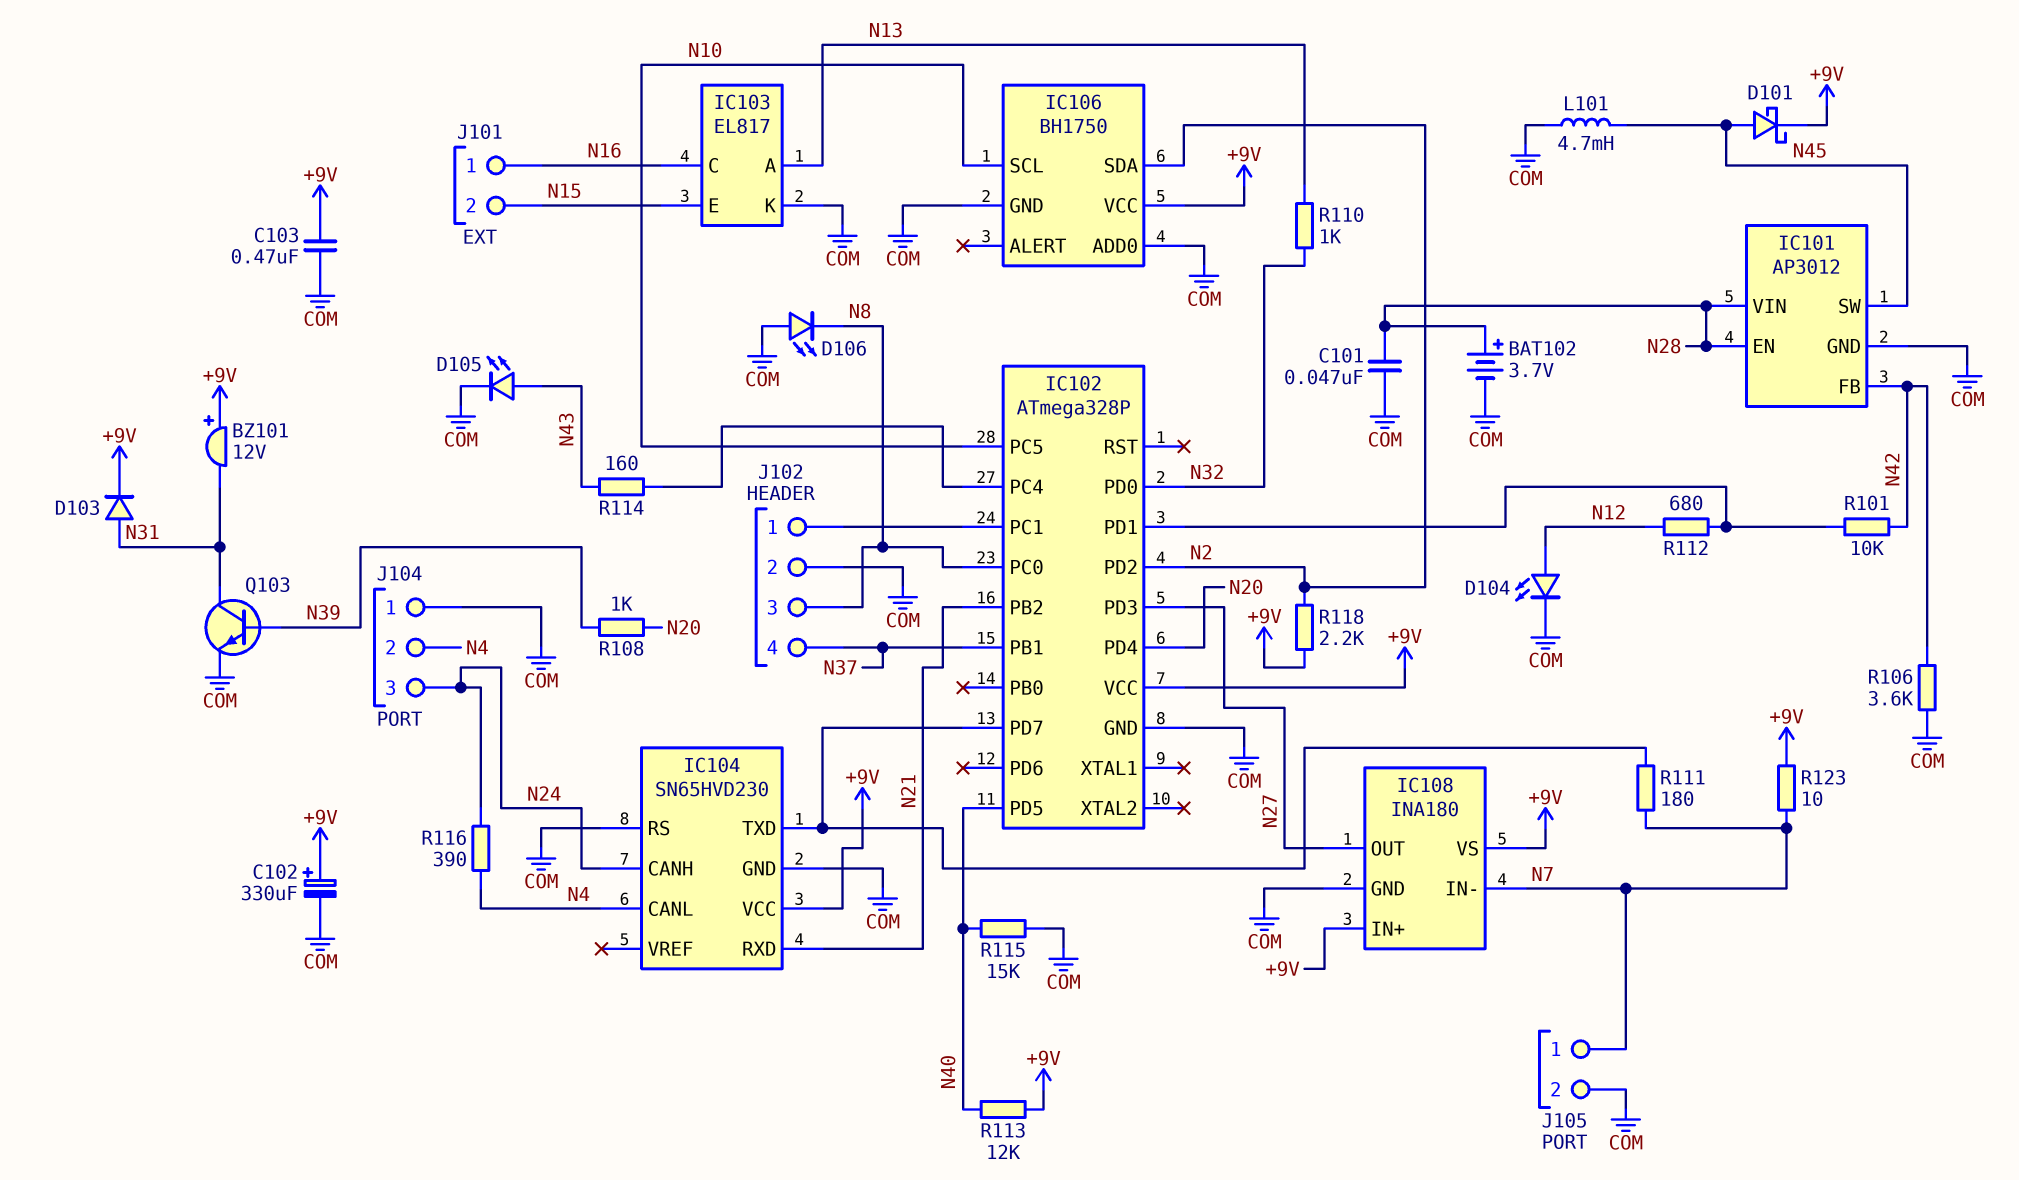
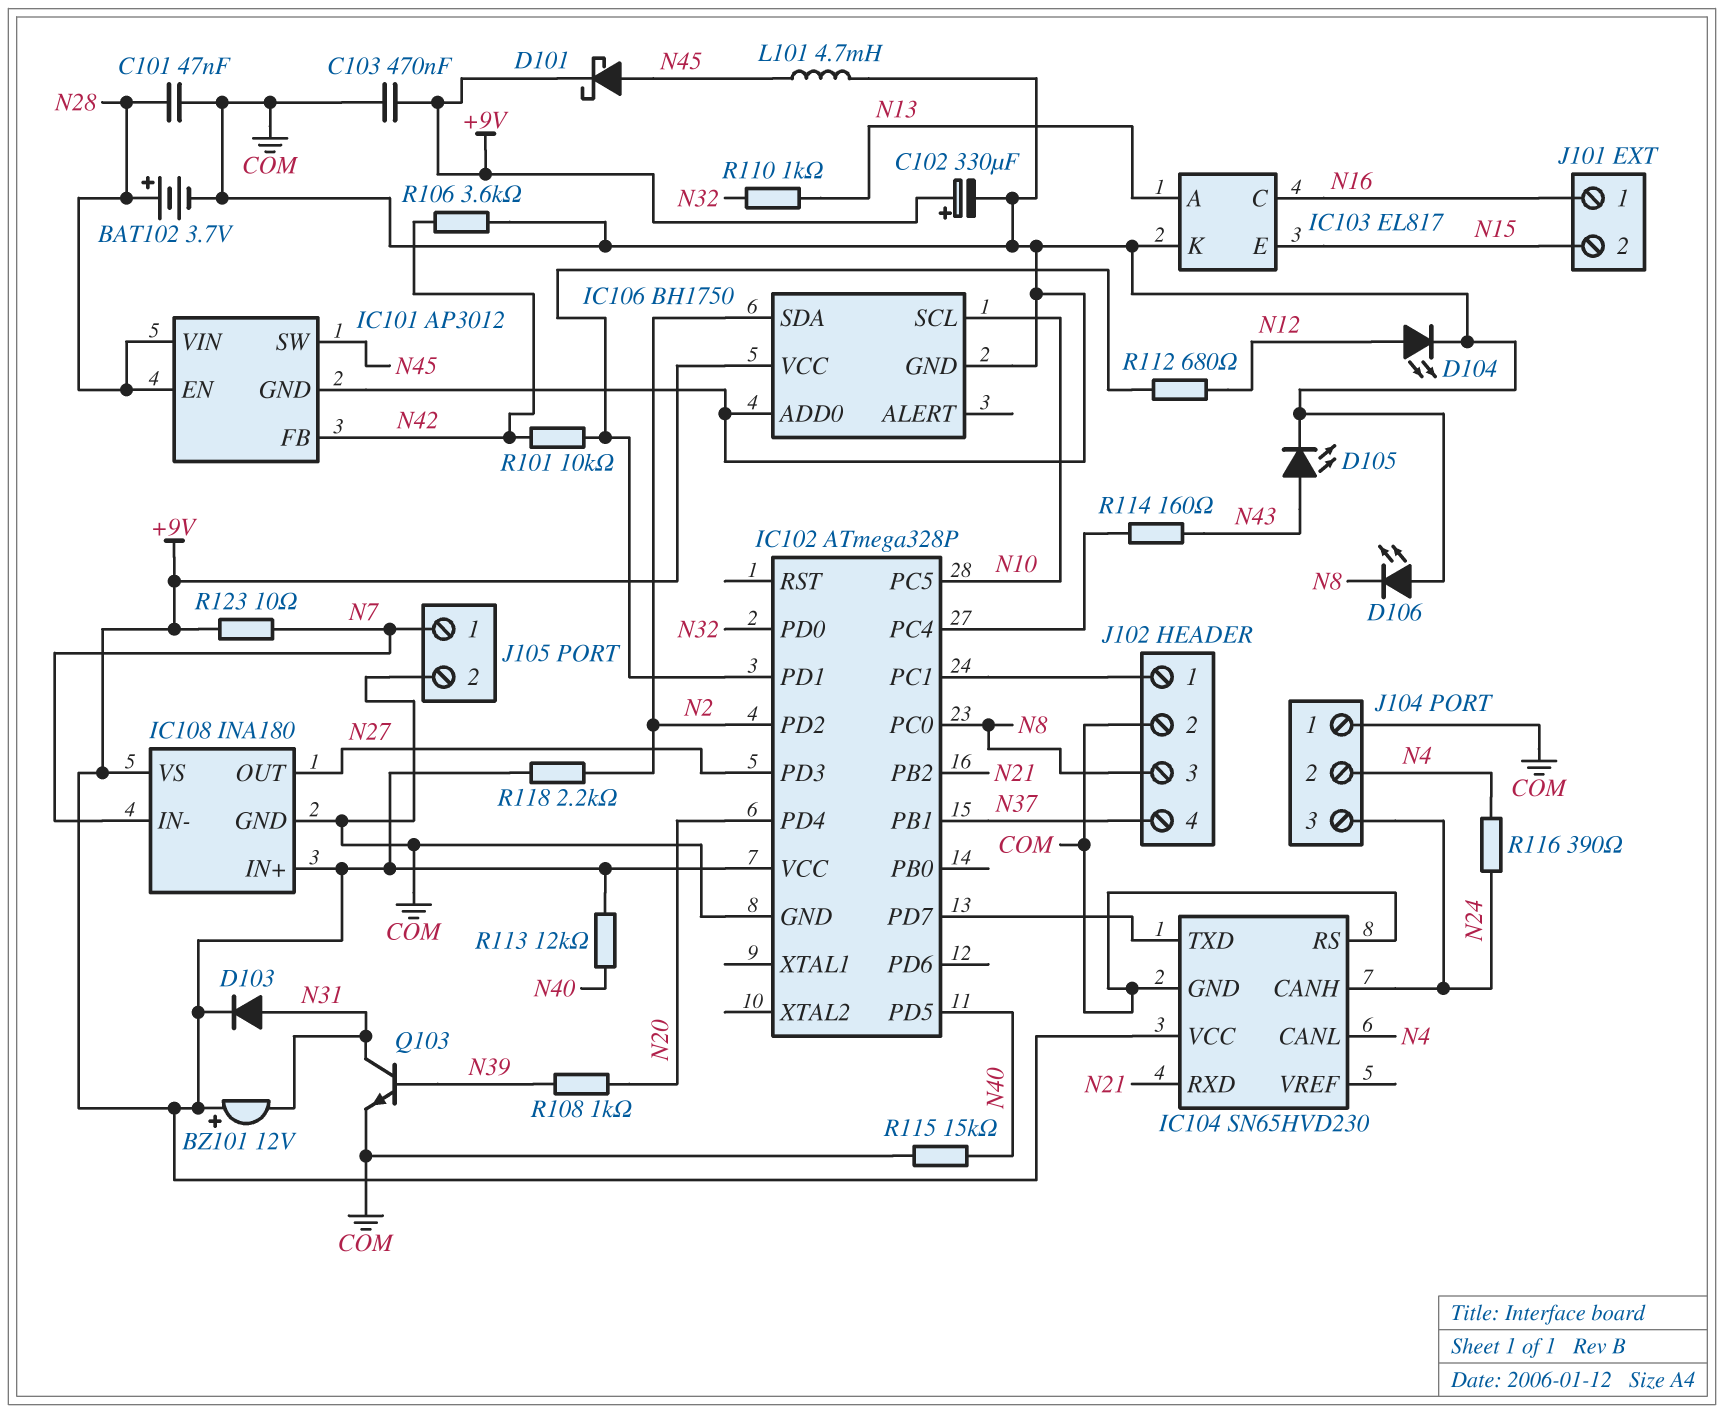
R111: 180 (IC102/PD7, N7) -> none

